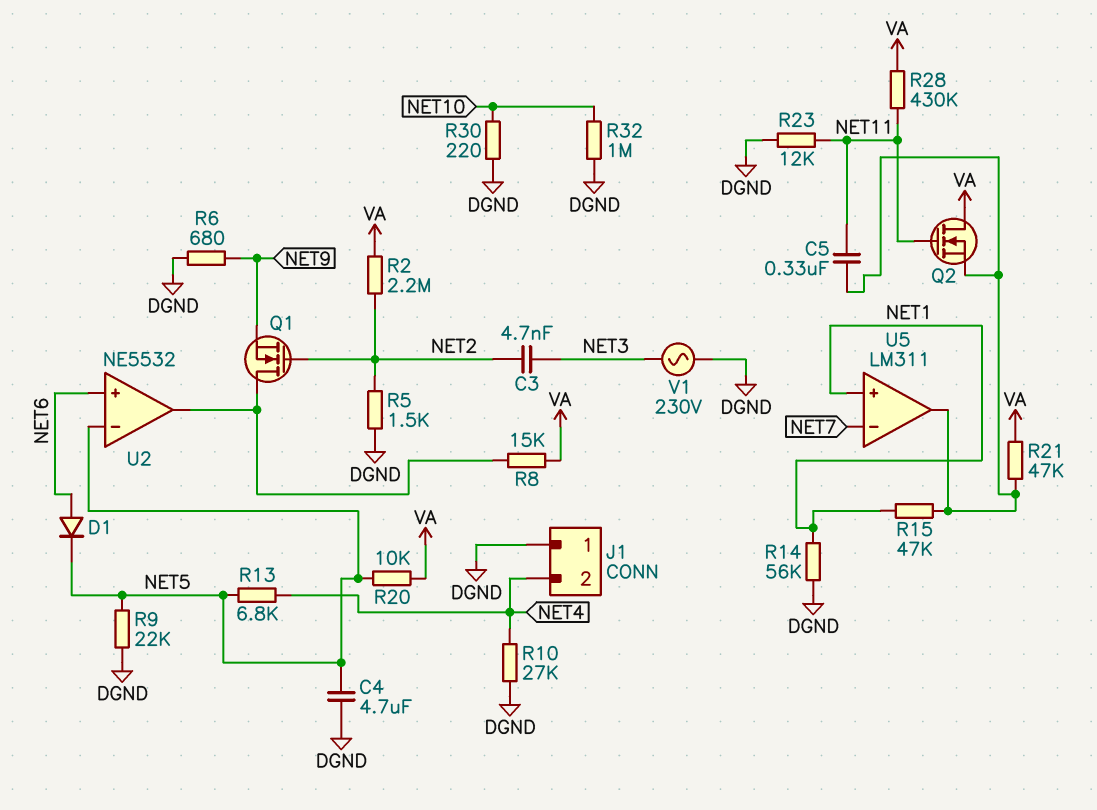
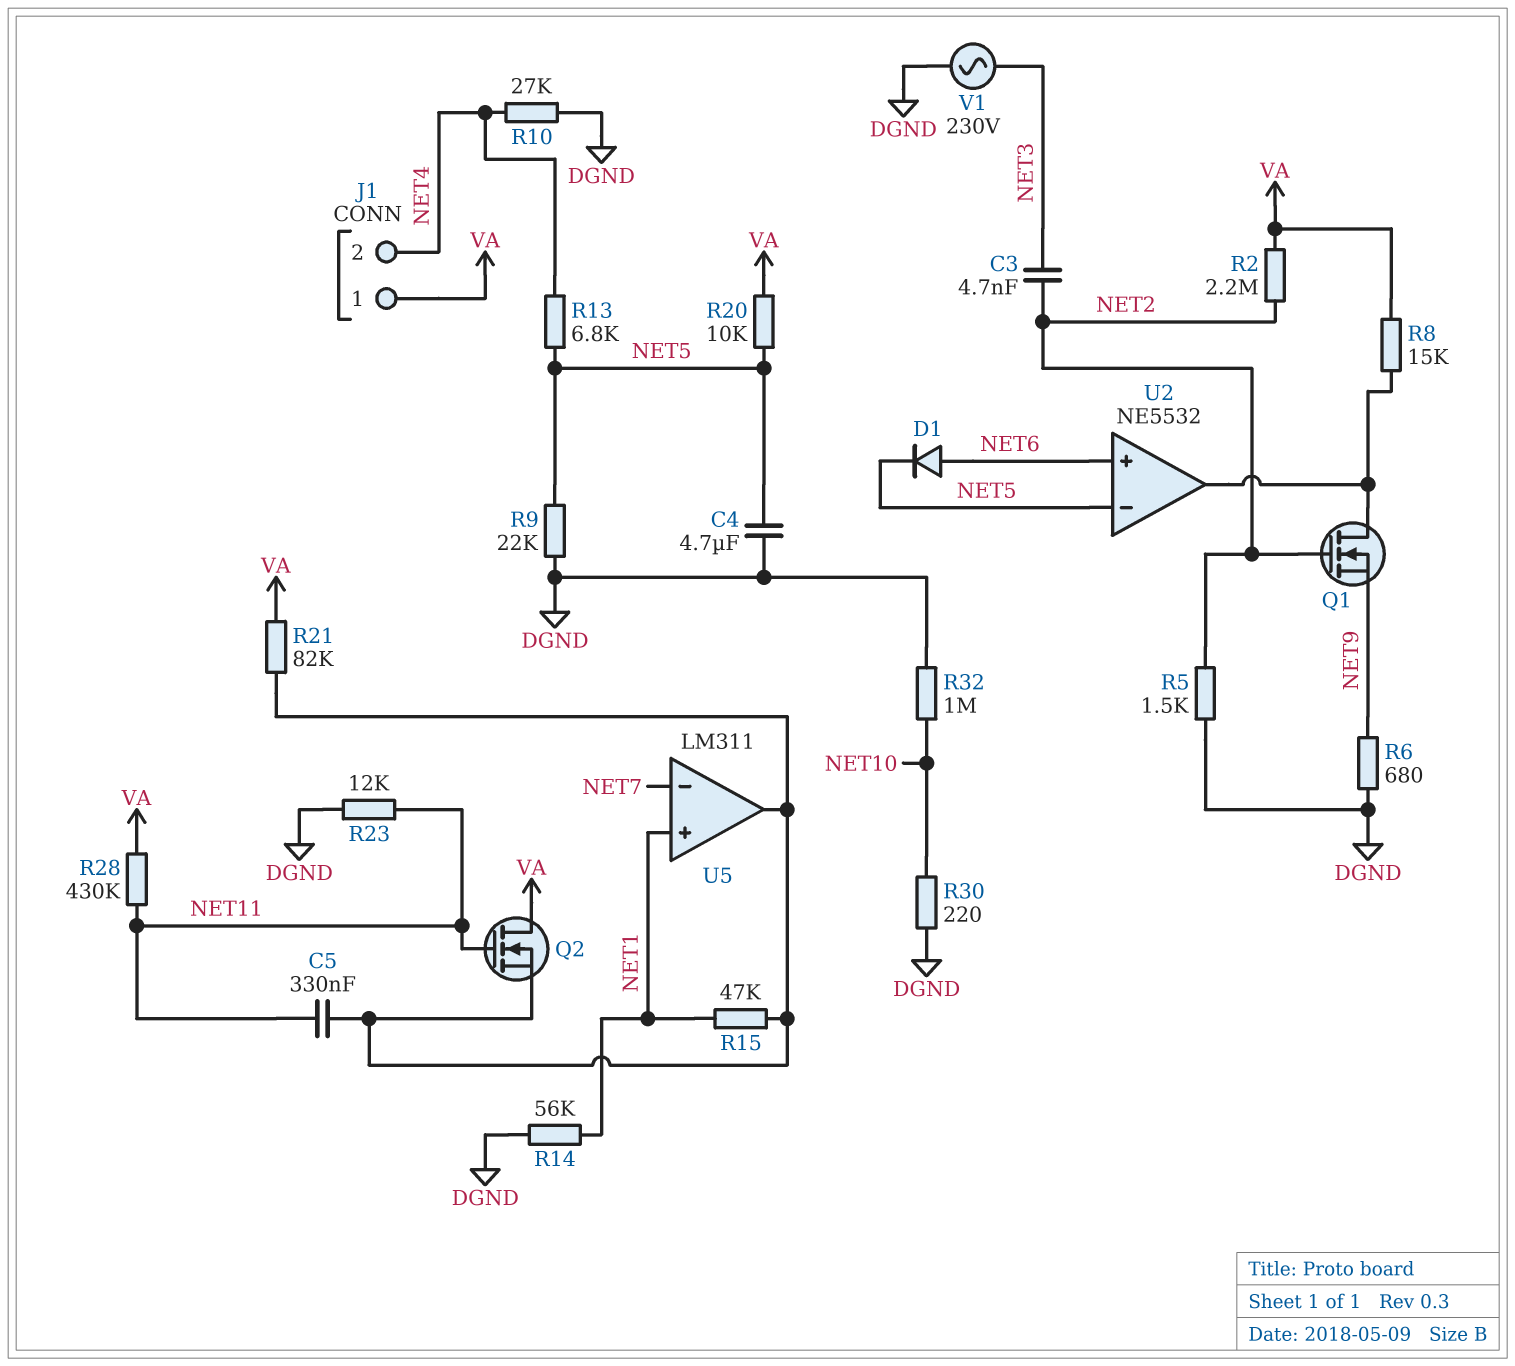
J1 pin 1: DGND -> VA
R21: 47k (U5/out, VA) -> 82k (U5/out, VA)

